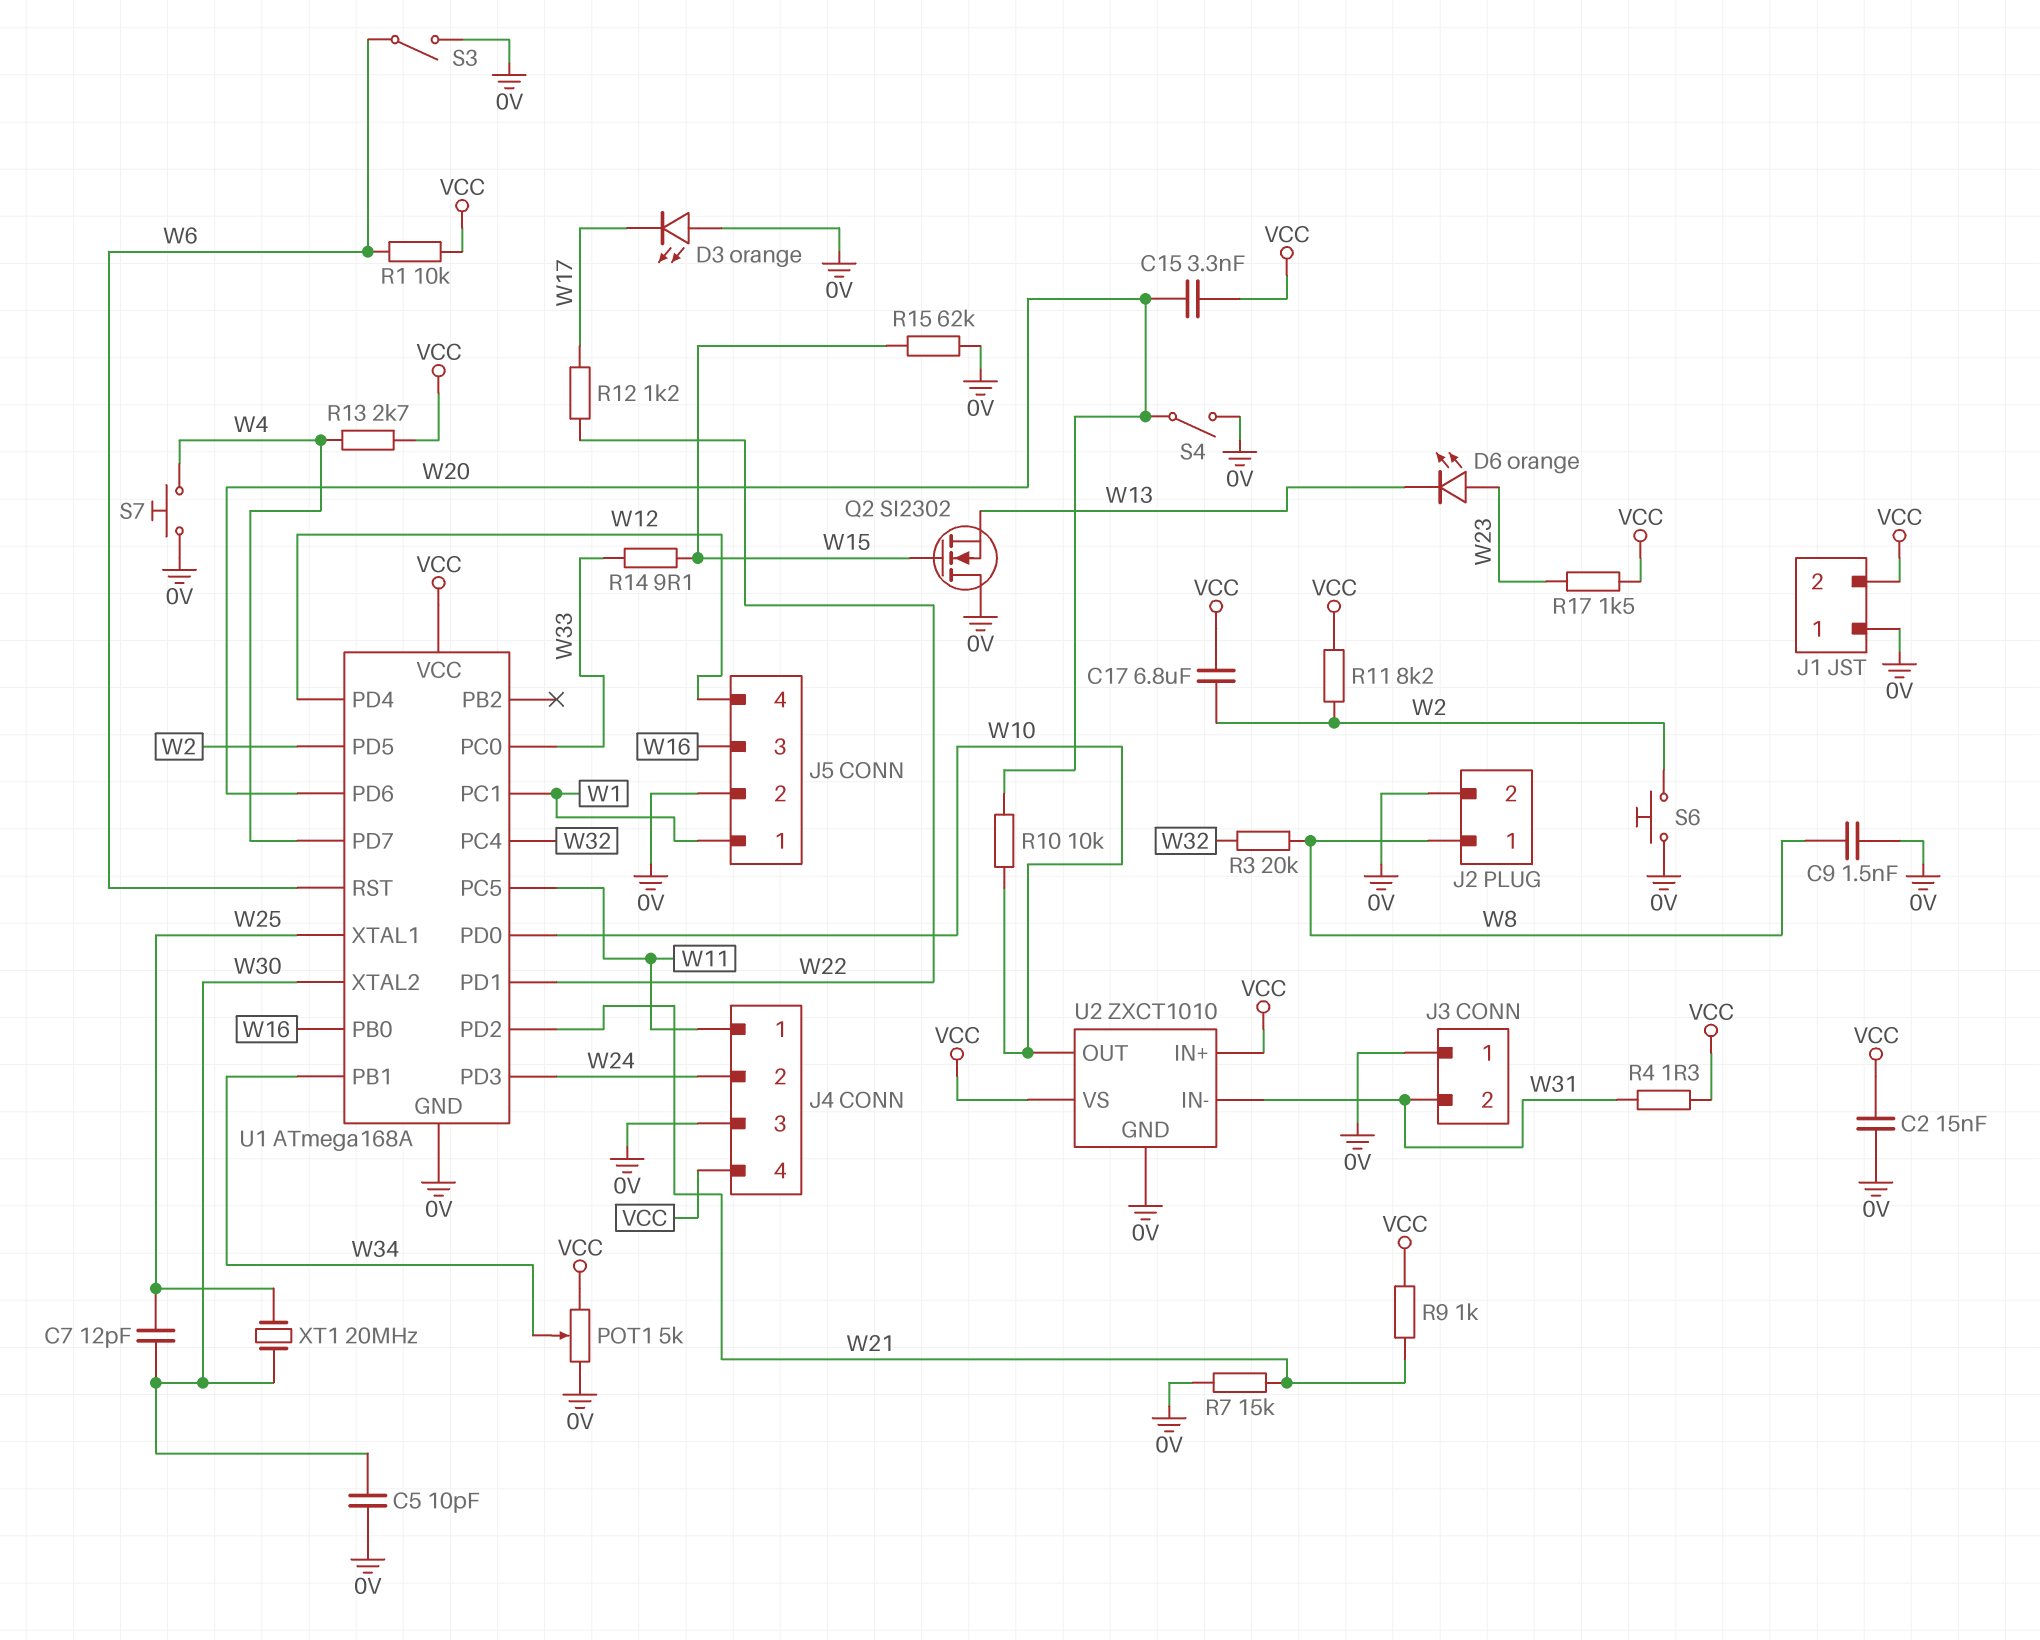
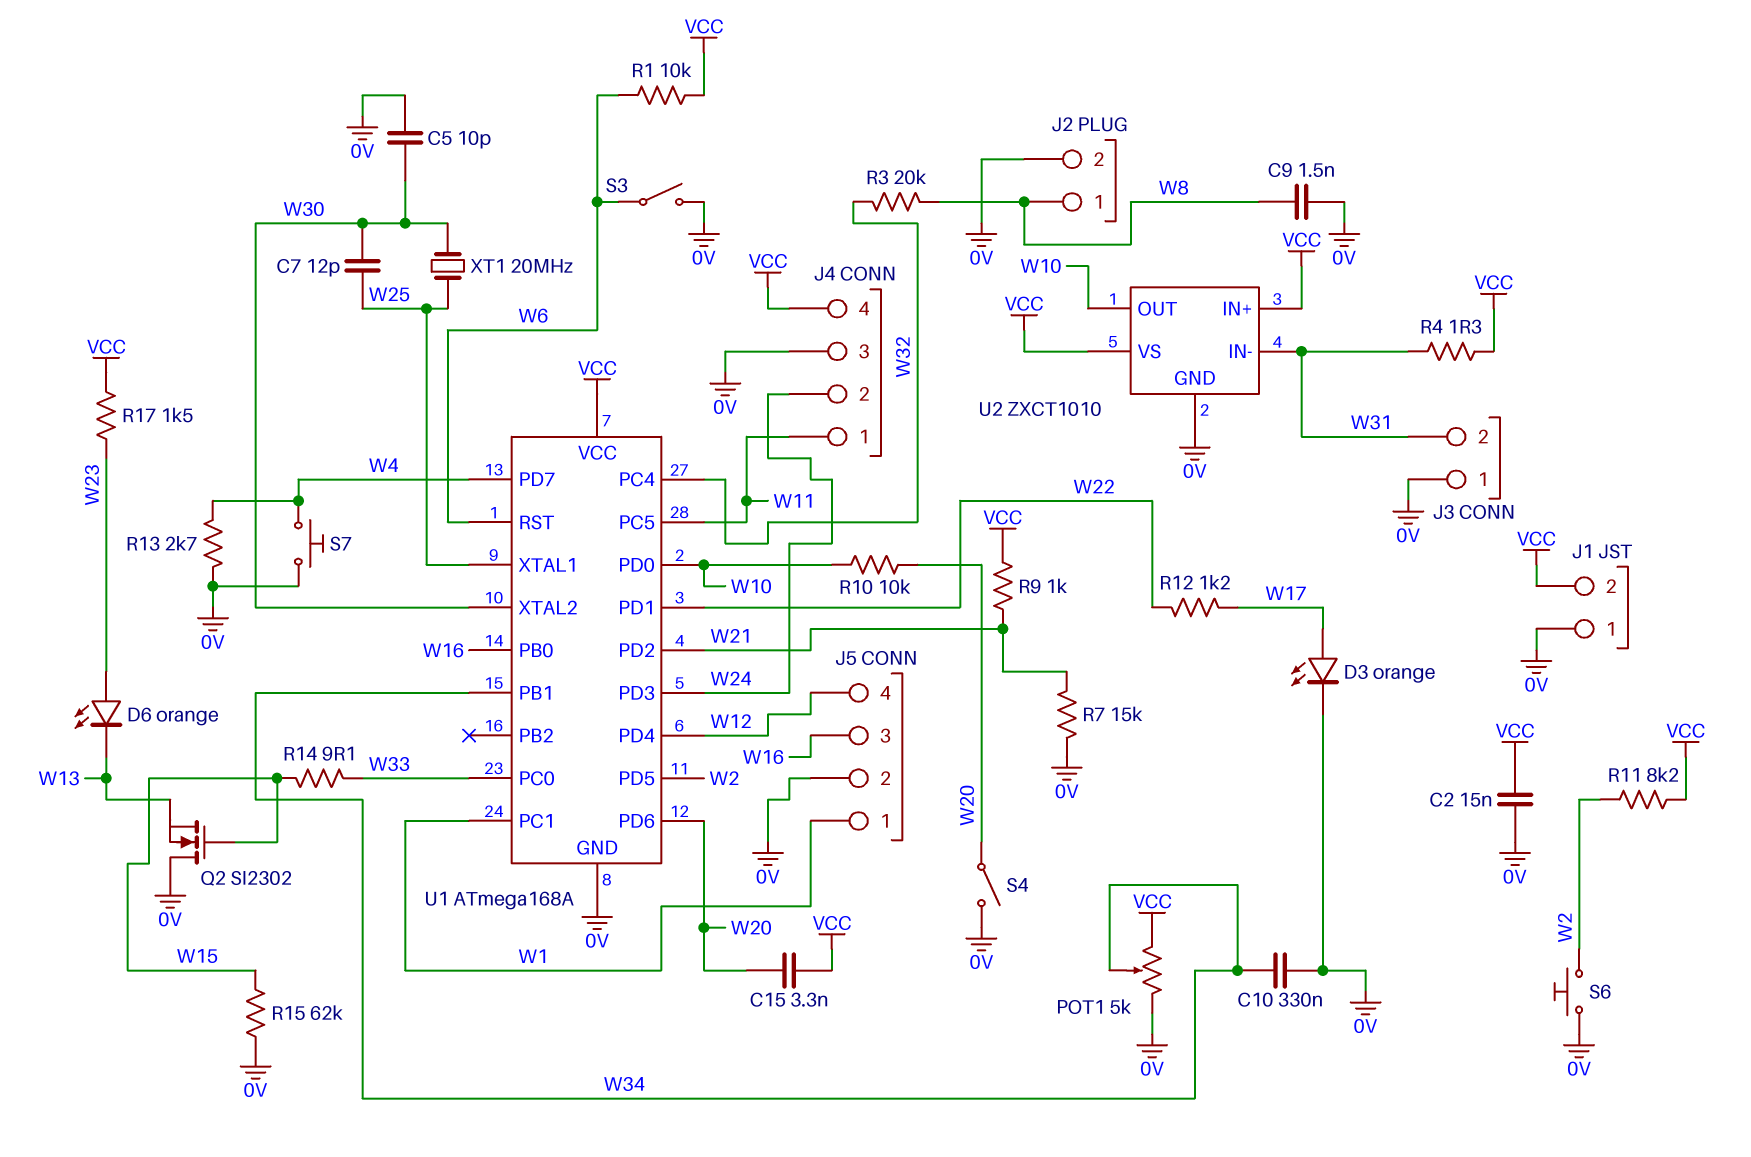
C10: none -> 330nF (0V, W34)
C17: 6.8uF (VCC, W2) -> none
D3: LED orange (A 0V, K W17) -> LED orange (A W17, K 0V)
R13: 2.7k (VCC, W4) -> 2.7k (0V, W4)

